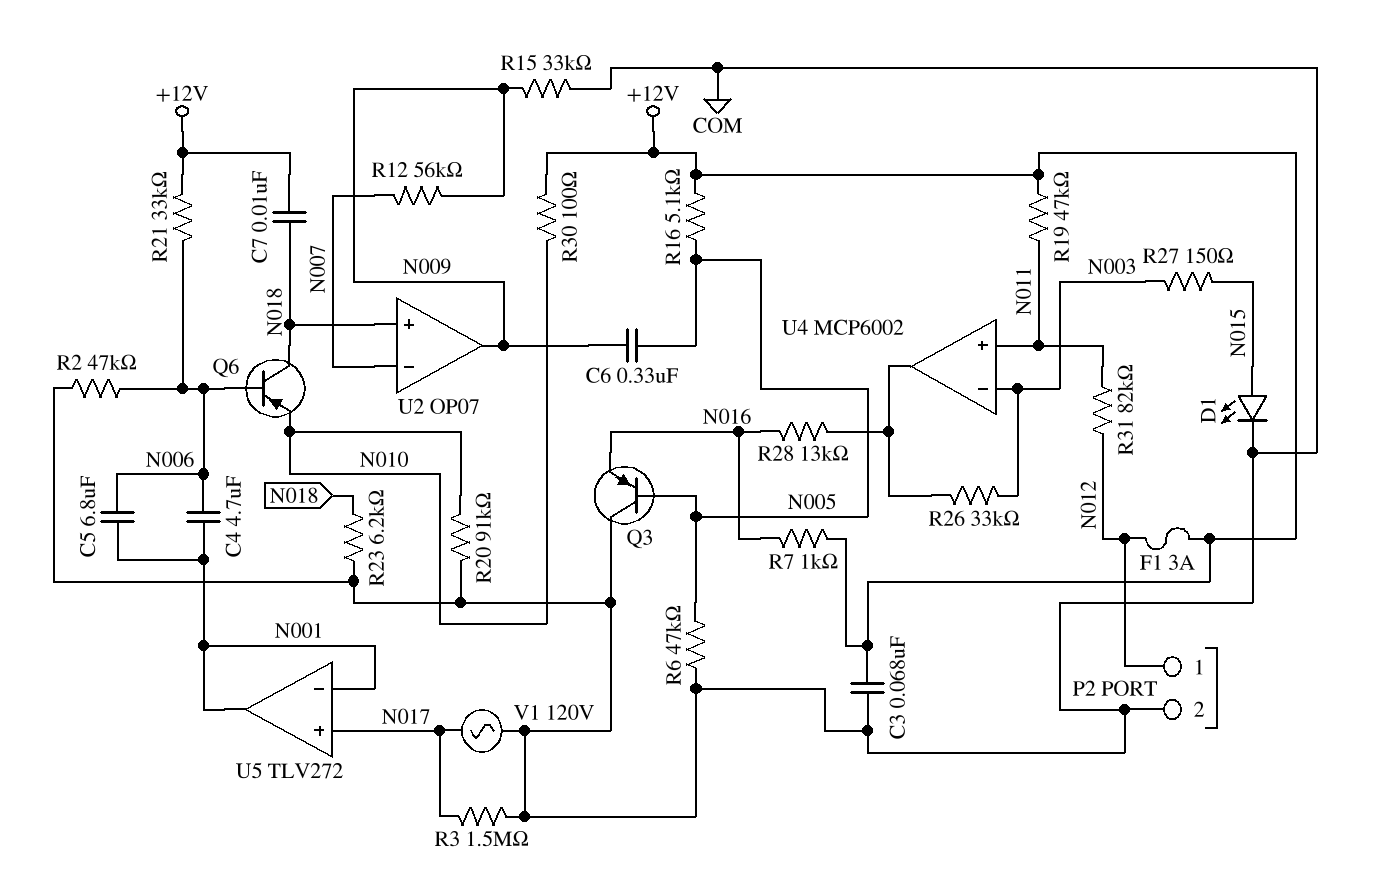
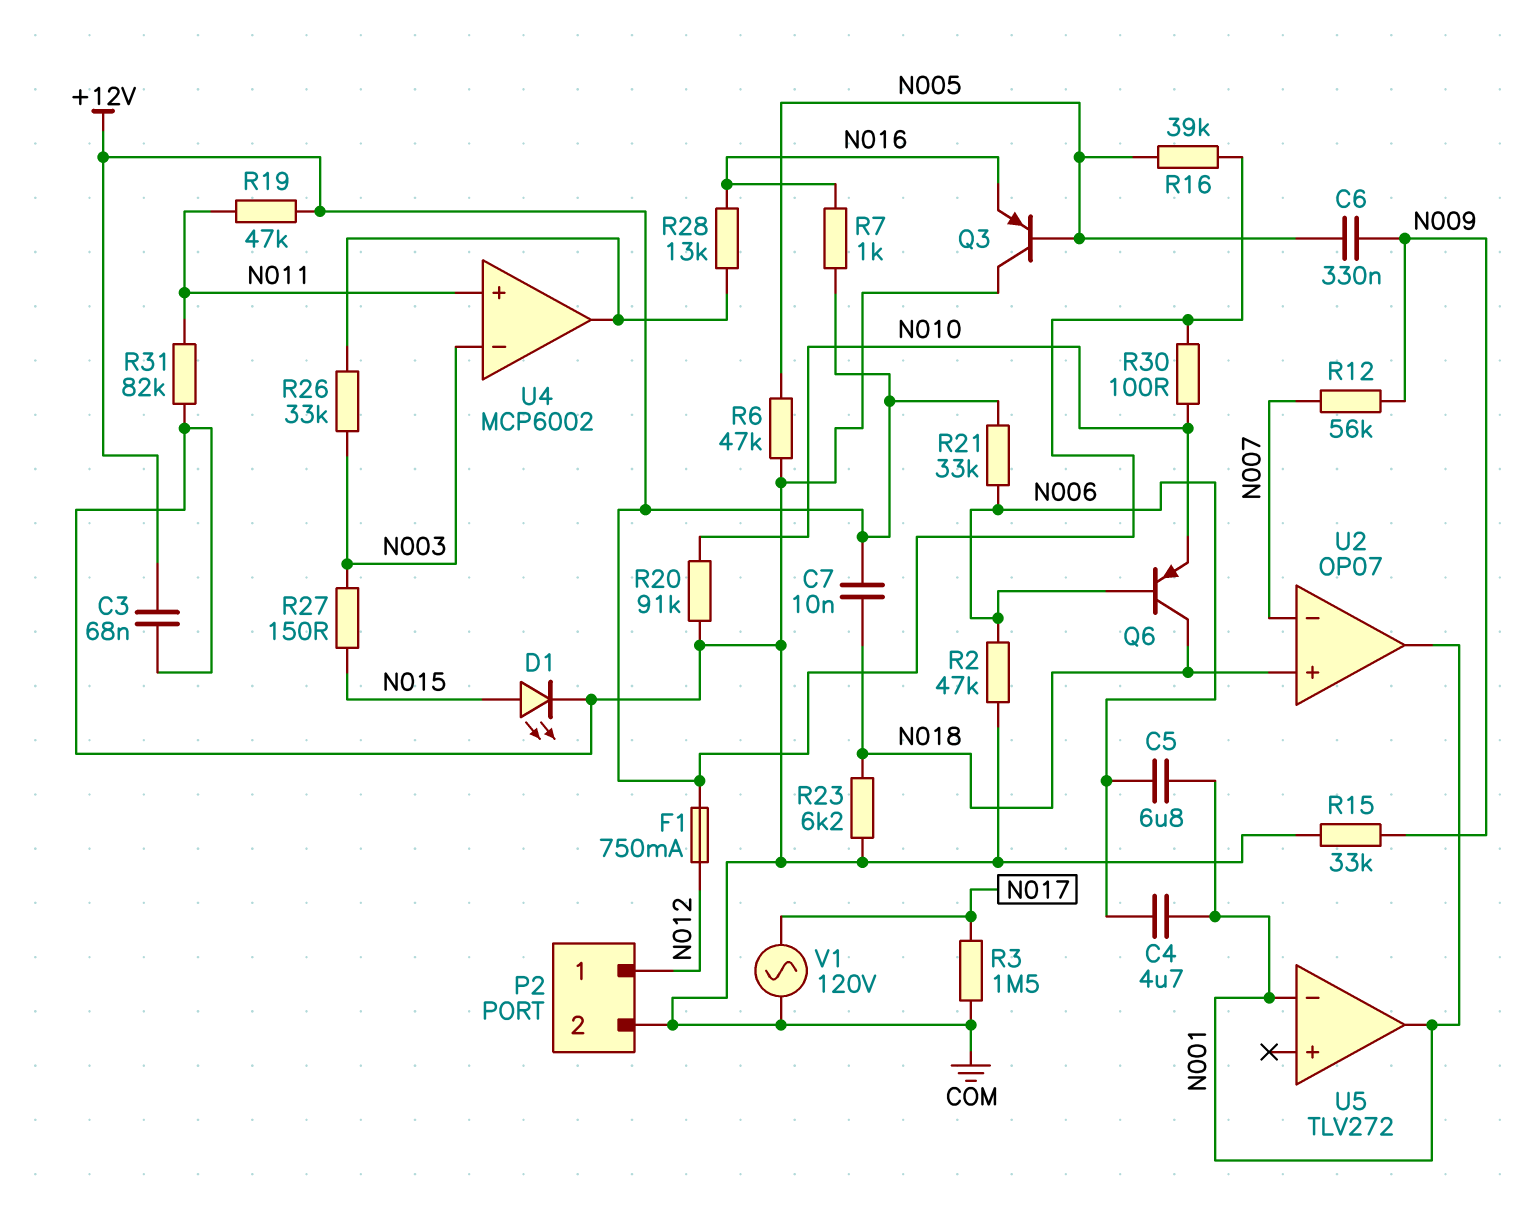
F1: 3A (+12V, N012) -> 750mA (+12V, N012)
R16: 5.1k (+12V, N005) -> 39k (+12V, N005)
R31: 82k (N011, N012) -> 82k (COM, N011)
U2 pin out: N009 -> N001
U5 pin in+: N017 -> none

